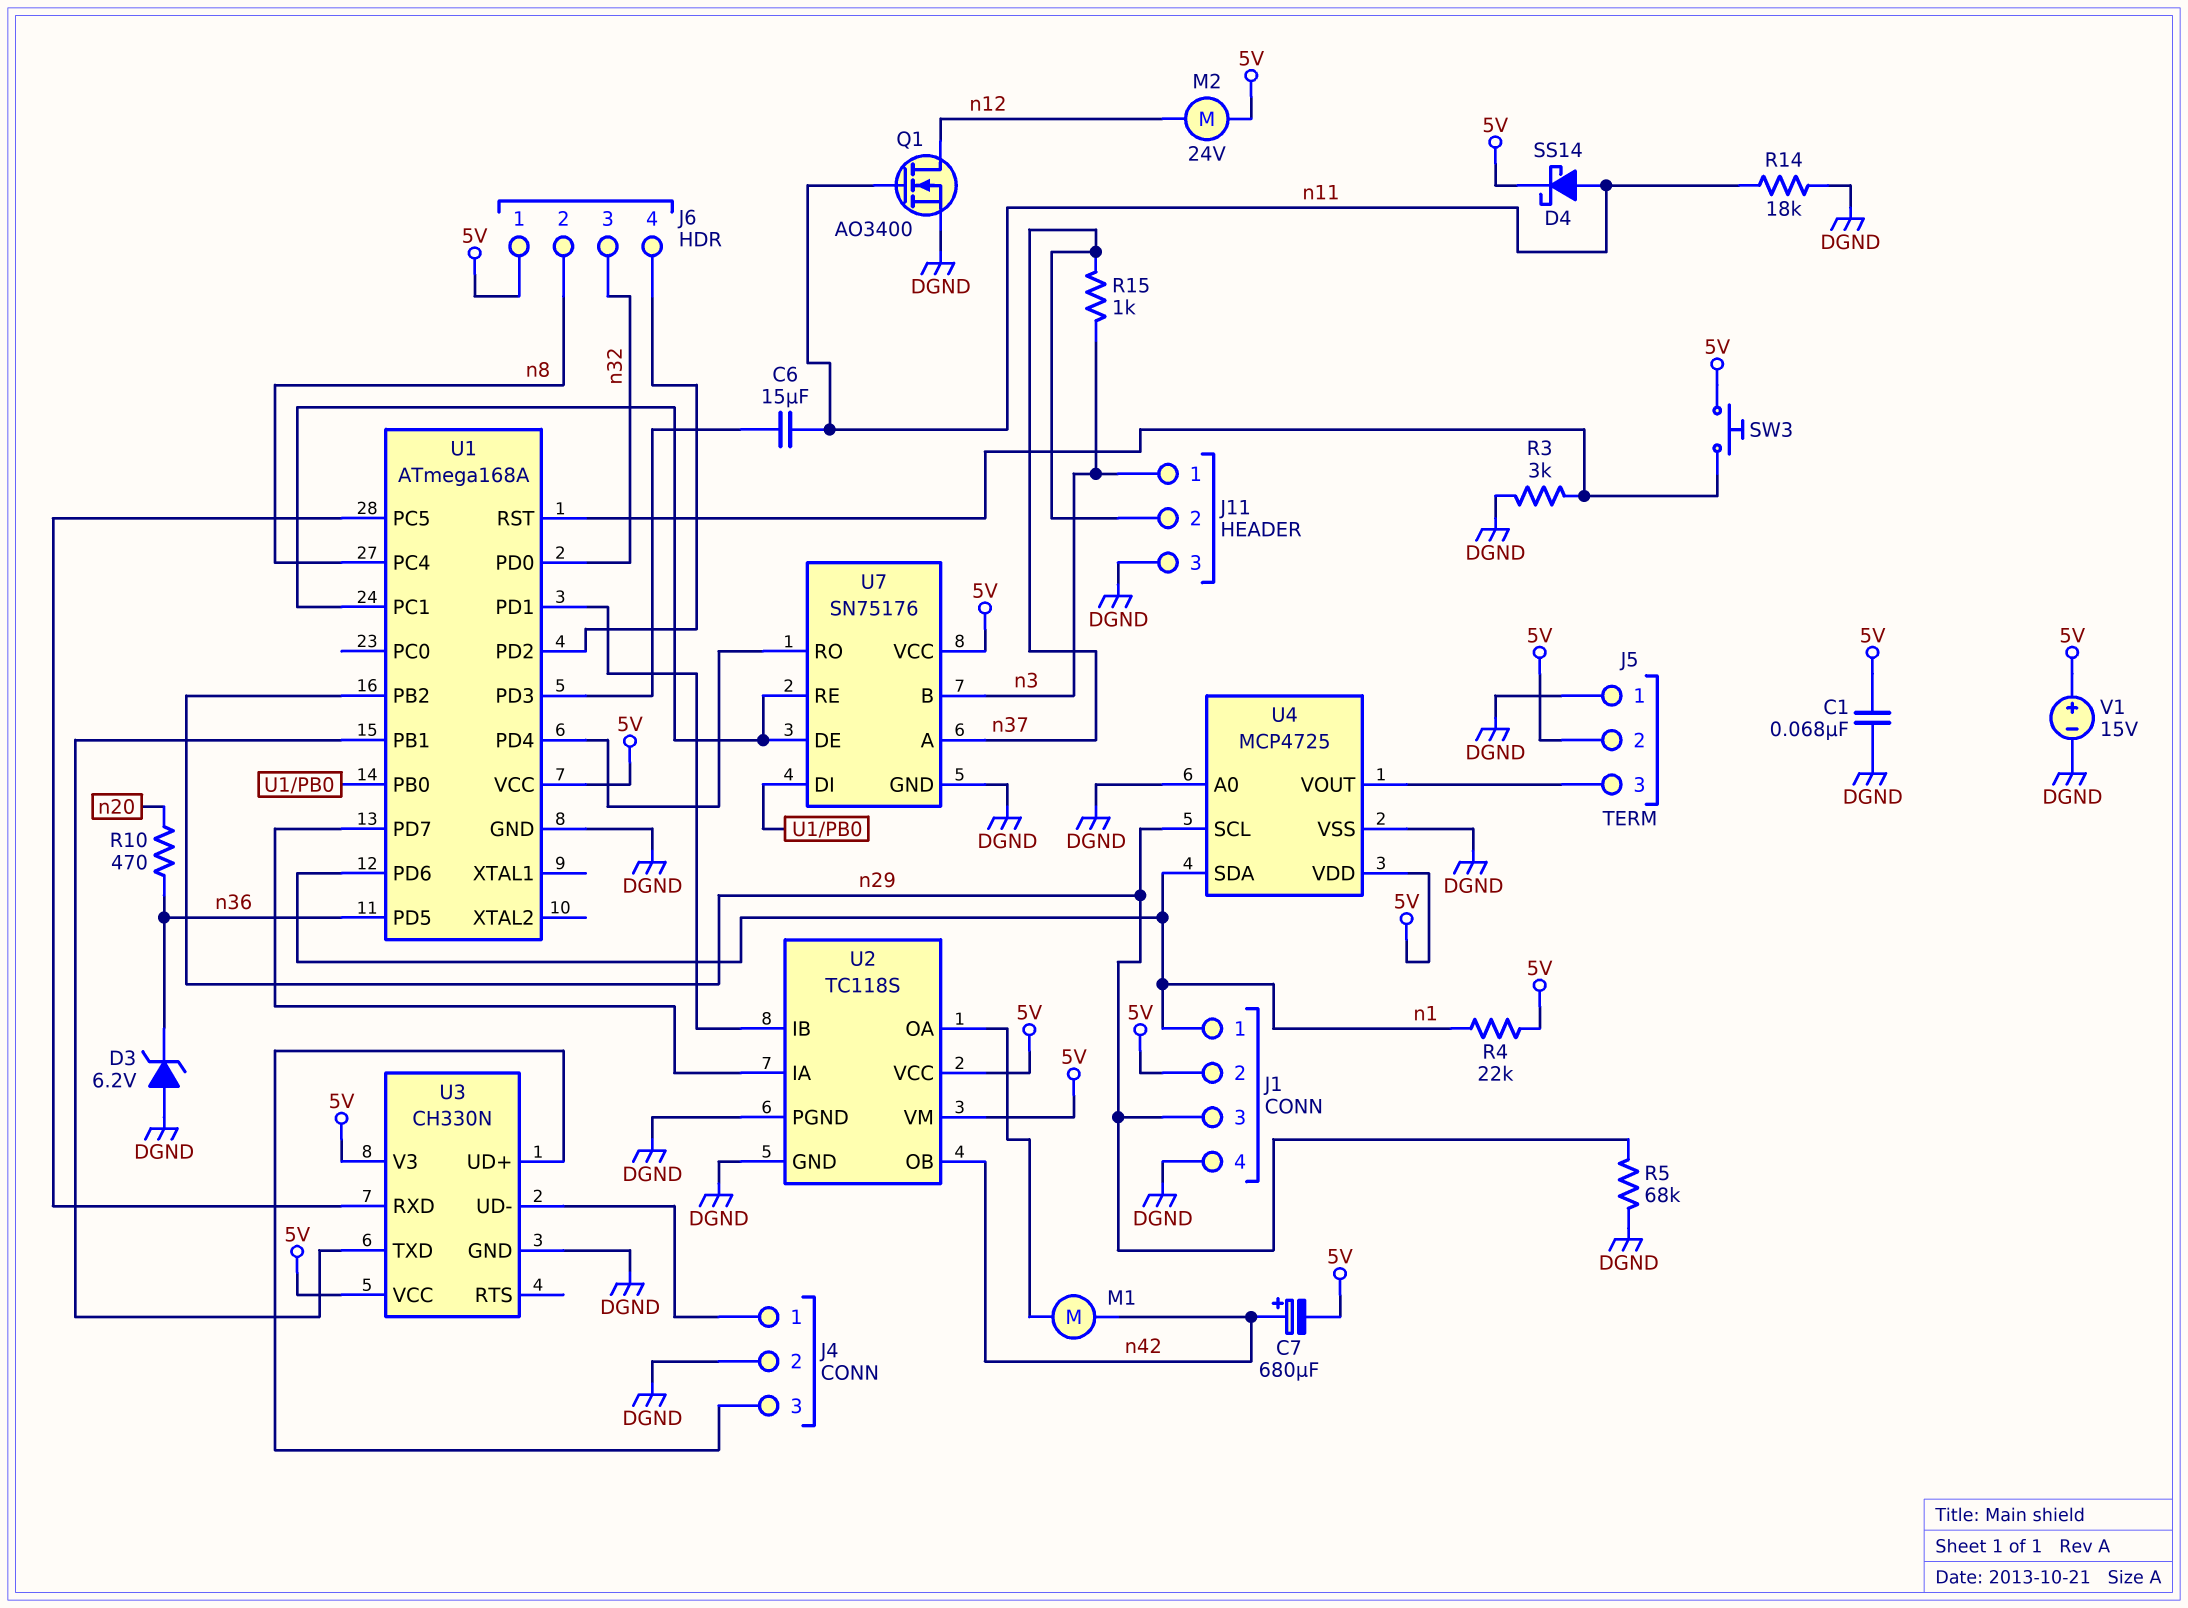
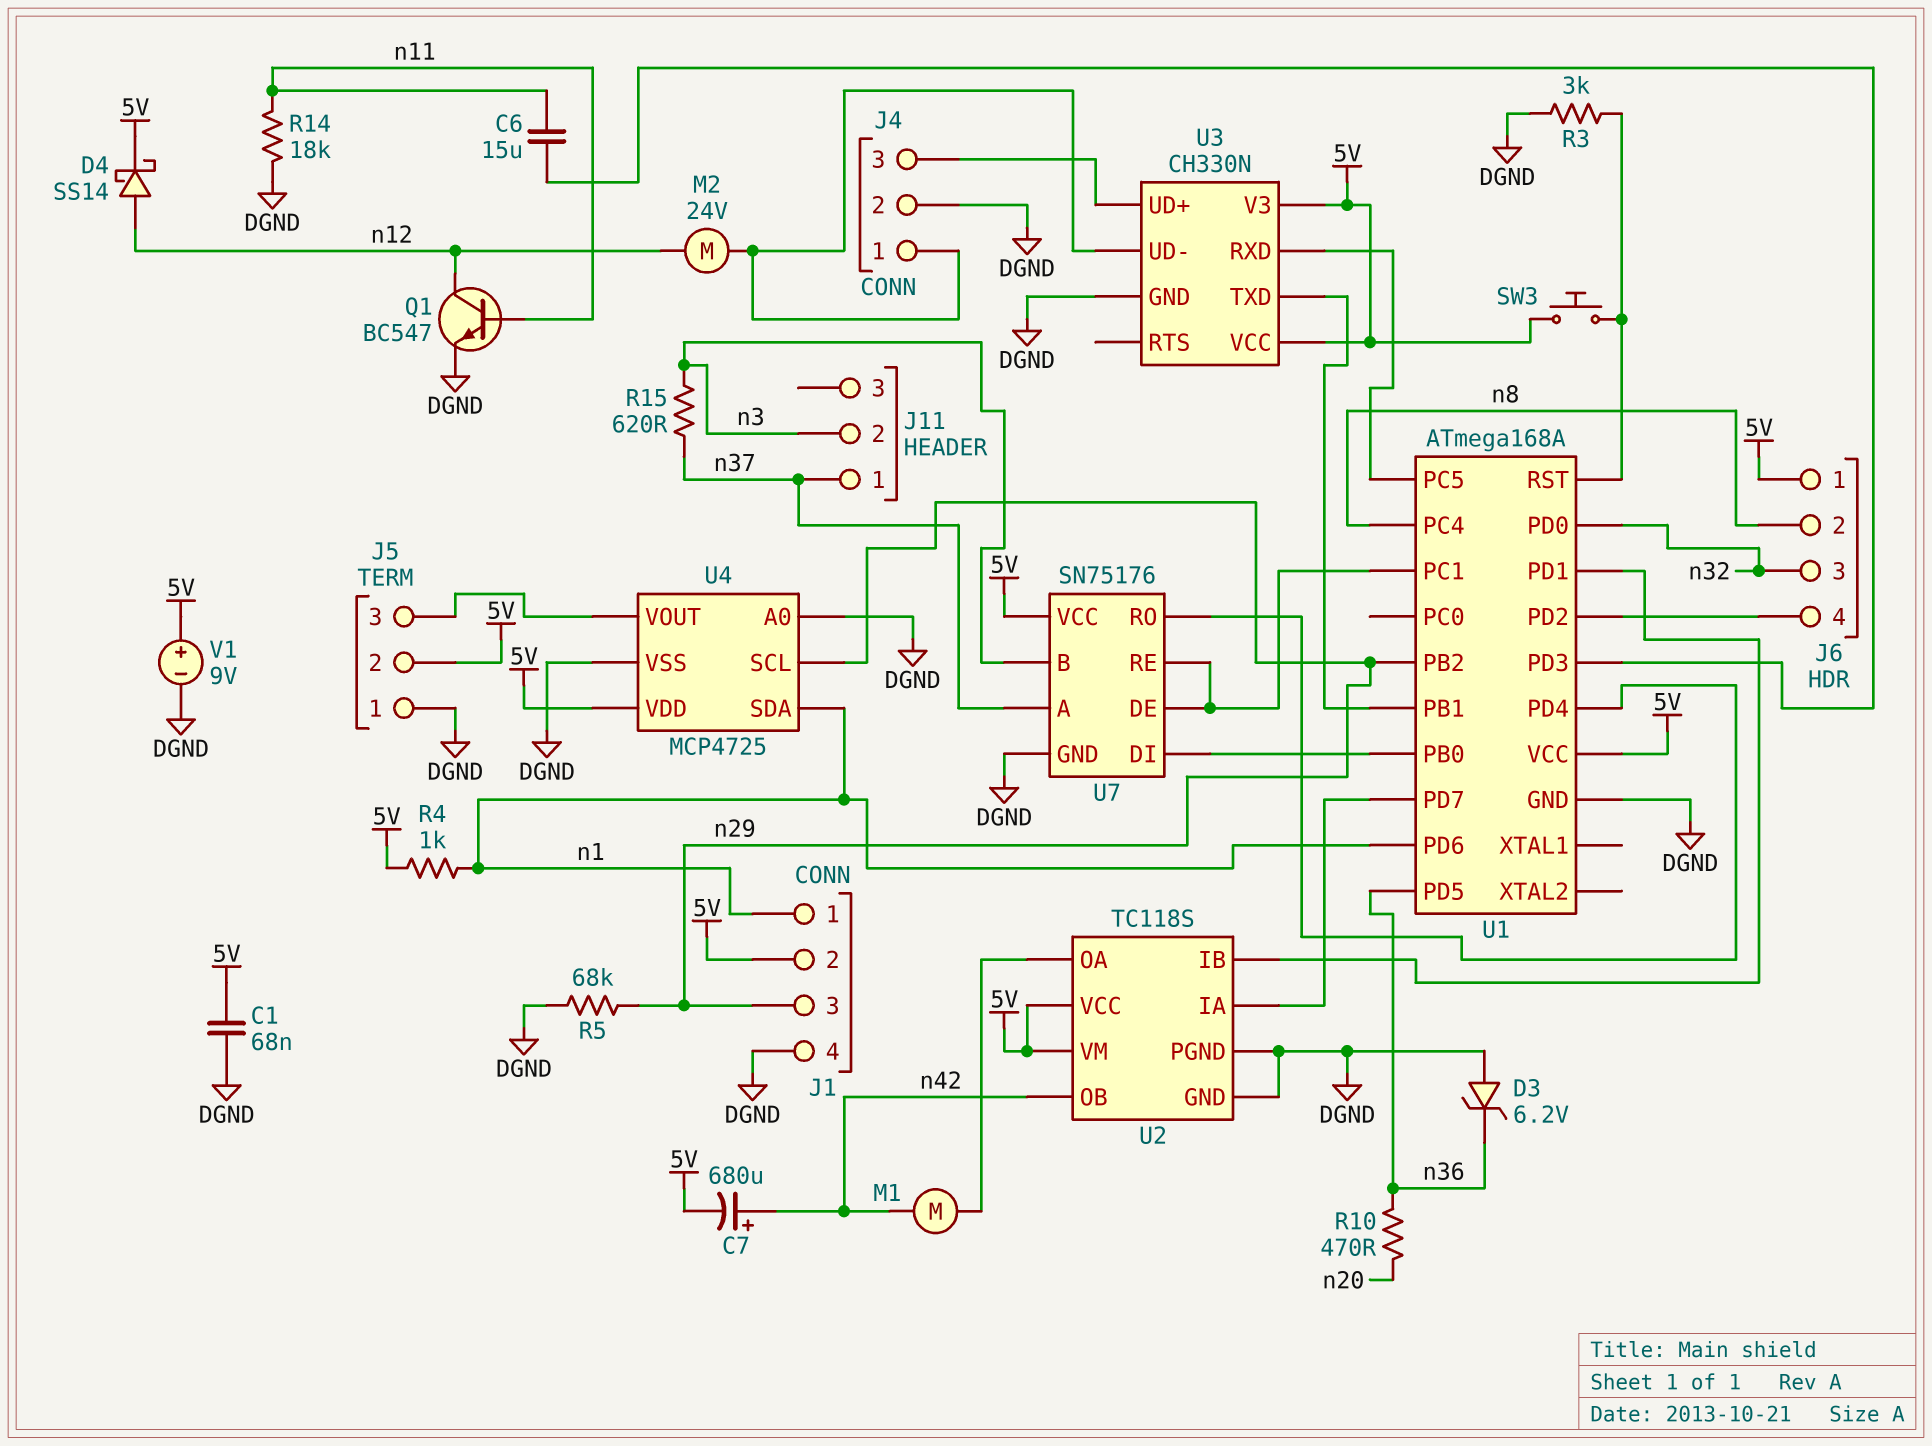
D4: schottky SS14 (A n11, K 5V) -> schottky SS14 (A n12, K 5V)
J11 pin 1: n3 -> n37
J11 pin 2: n37 -> n3
J11 pin 3: DGND -> none
M2: motor 24V (5V, n12) -> motor 24V (J4/1, n12)
Q1: NMOS AO3400 (G n11, D n12, S DGND) -> NPN BC547 (B n11, C n12, E DGND)
R4: 22k (5V, n1) -> 1k (5V, n1)
R15: 1k (n3, n37) -> 620 (n3, n37)
V1: 15V (plus 5V, minus DGND) -> 9V (plus 5V, minus DGND)

